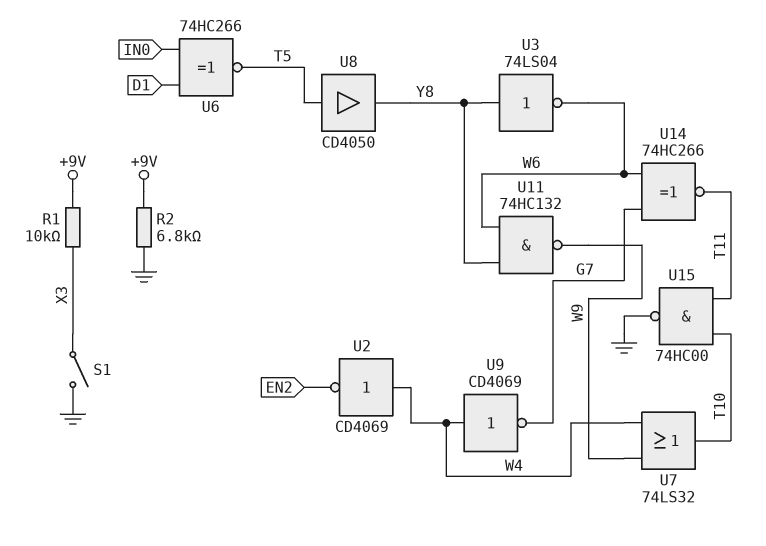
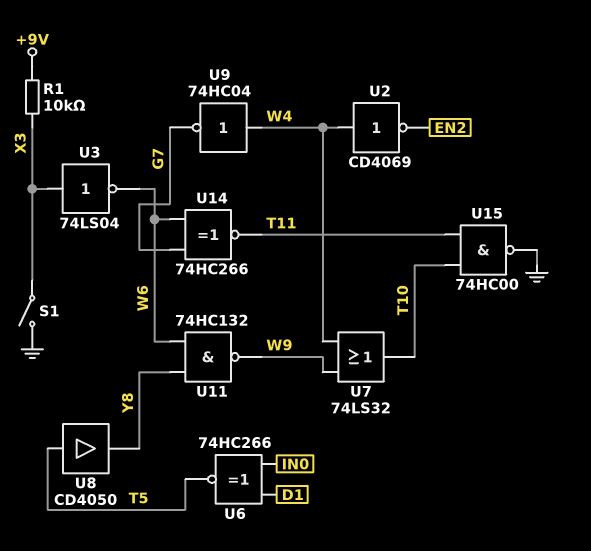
R2: 6.8k (+9V, GND) -> none
U3: NOT 74LS04 (in Y8, out W6) -> NOT 74LS04 (in X3, out W6)
U9: NOT CD4069 (in W4, out G7) -> NOT 74HC04 (in W4, out G7)

